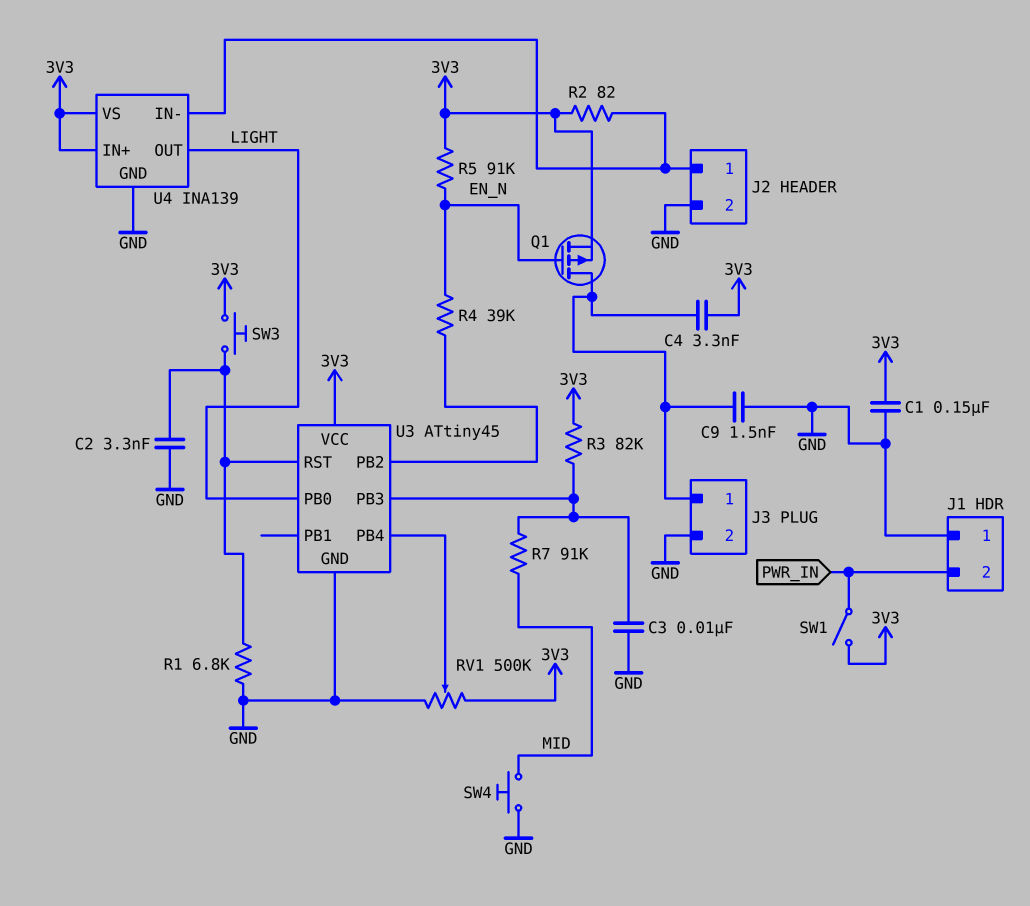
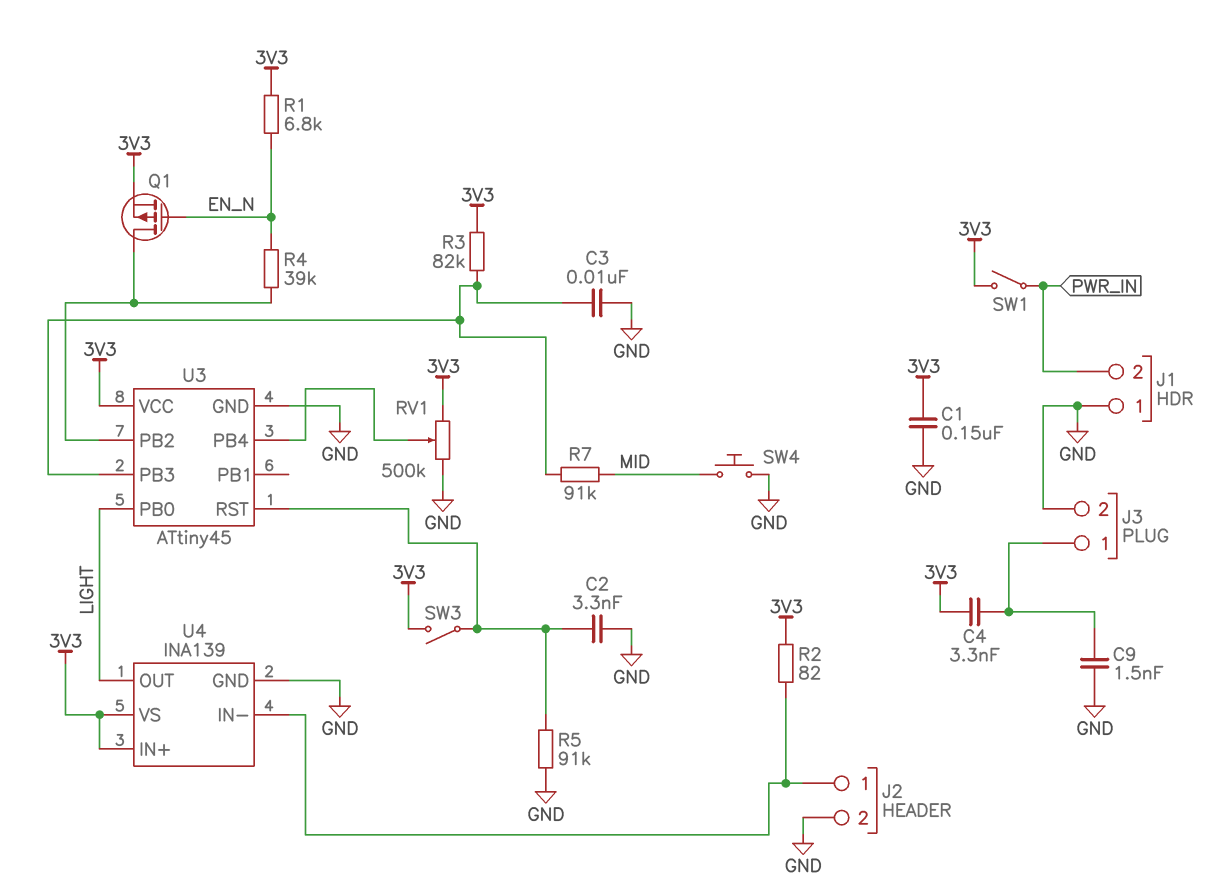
Q1: PMOS (G EN_N, D J3/1, S 3V3) -> PMOS (G EN_N, D U3/PB2, S 3V3)
R1: 6.8k (GND, U3/RST) -> 6.8k (3V3, EN_N)
R5: 91k (3V3, EN_N) -> 91k (GND, U3/RST)
SW3: button (3V3, U3/RST) -> switch (3V3, U3/RST)

